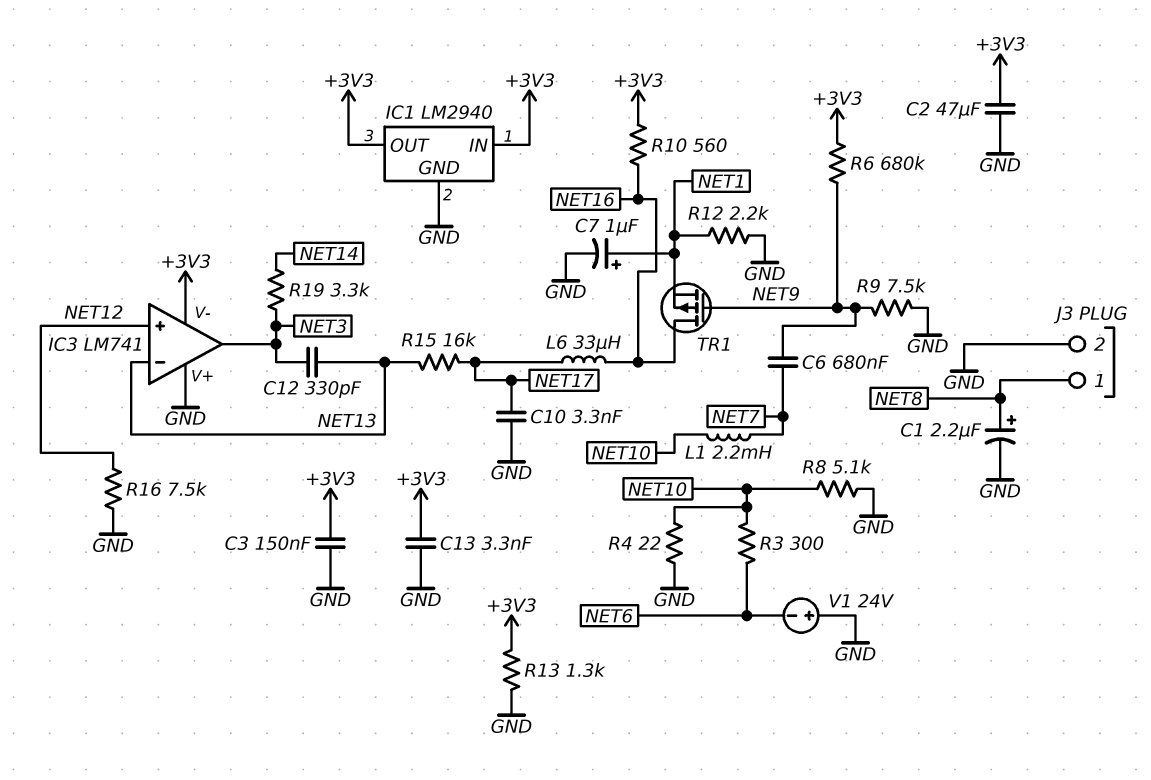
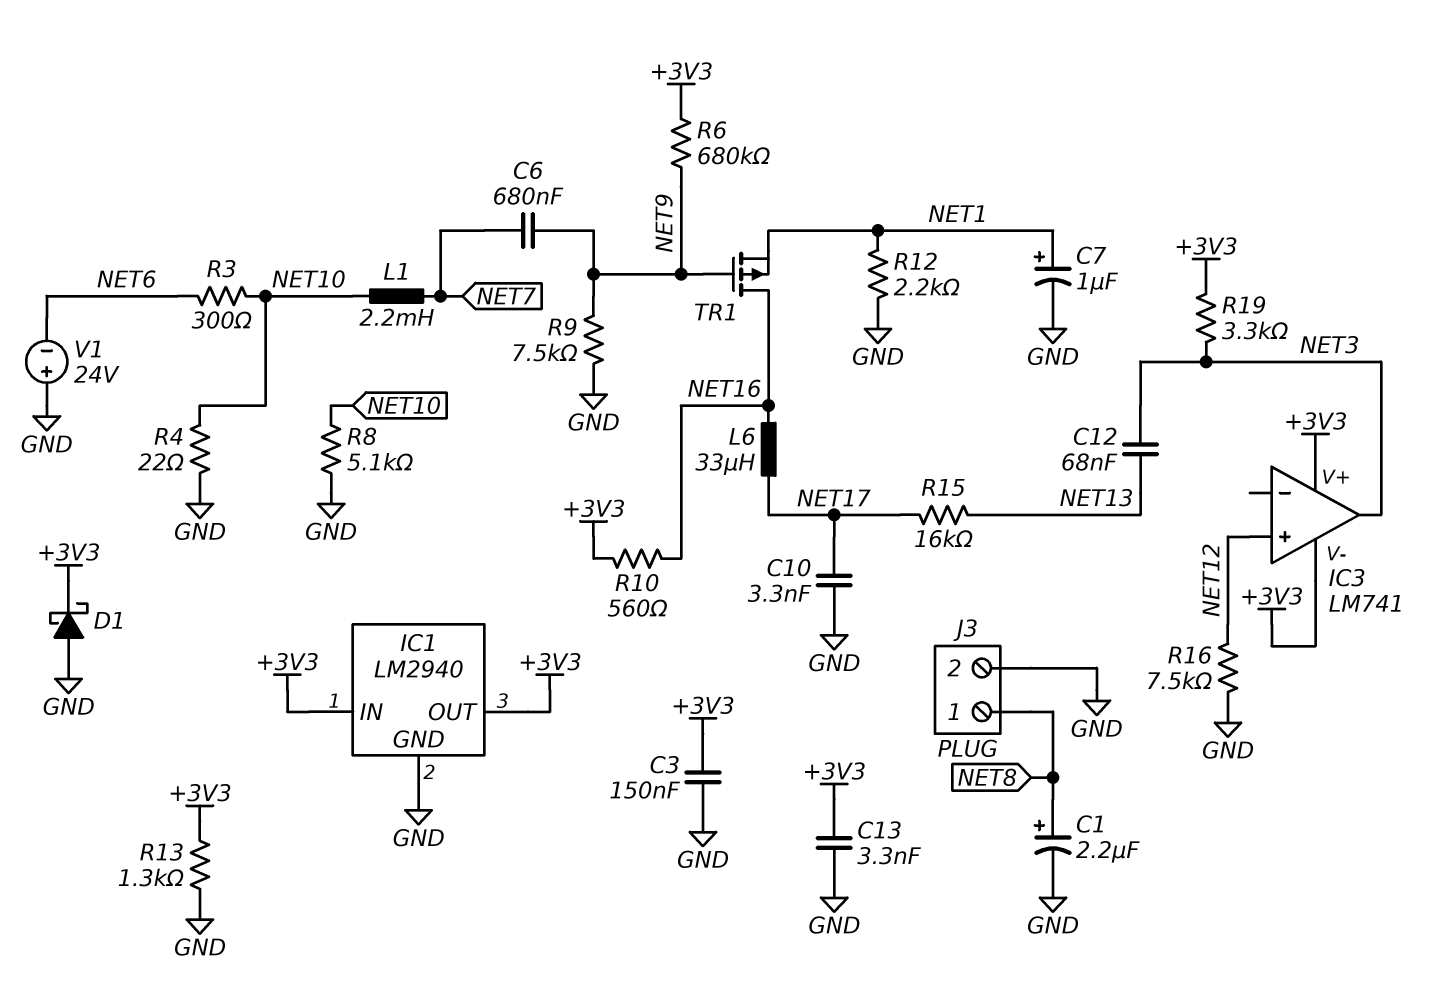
C2: 47uF (+3V3, GND) -> none
C12: 330pF (NET3, NET13) -> 68nF (NET3, NET13)
D1: none -> schottky (A GND, K +3V3)
IC3 pin V+: GND -> +3V3
IC3 pin in-: NET13 -> none
R19: 3.3k (NET3, NET14) -> 3.3k (+3V3, NET3)

